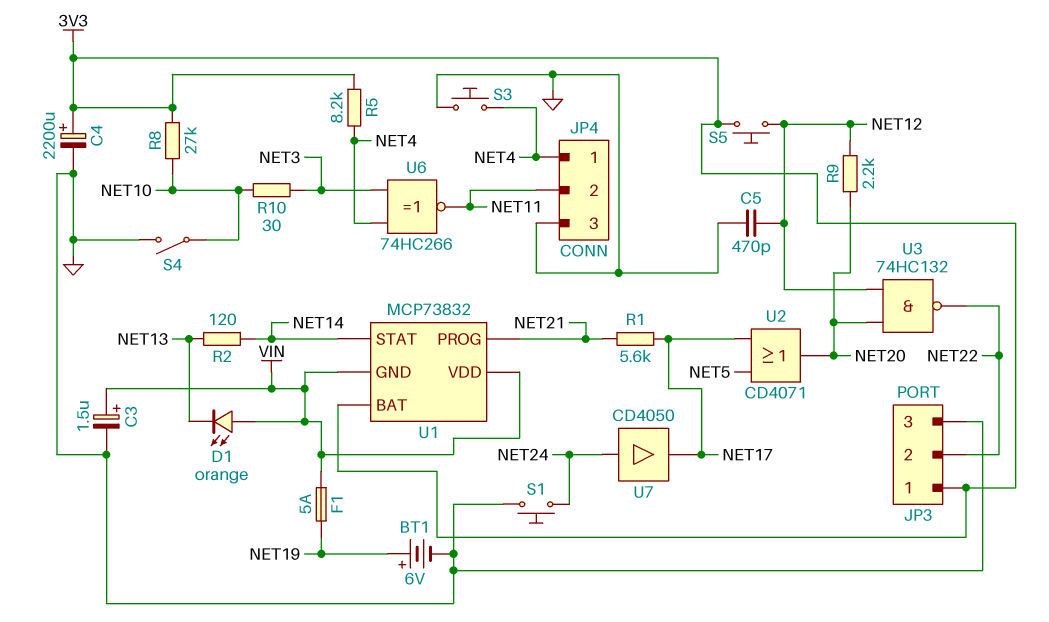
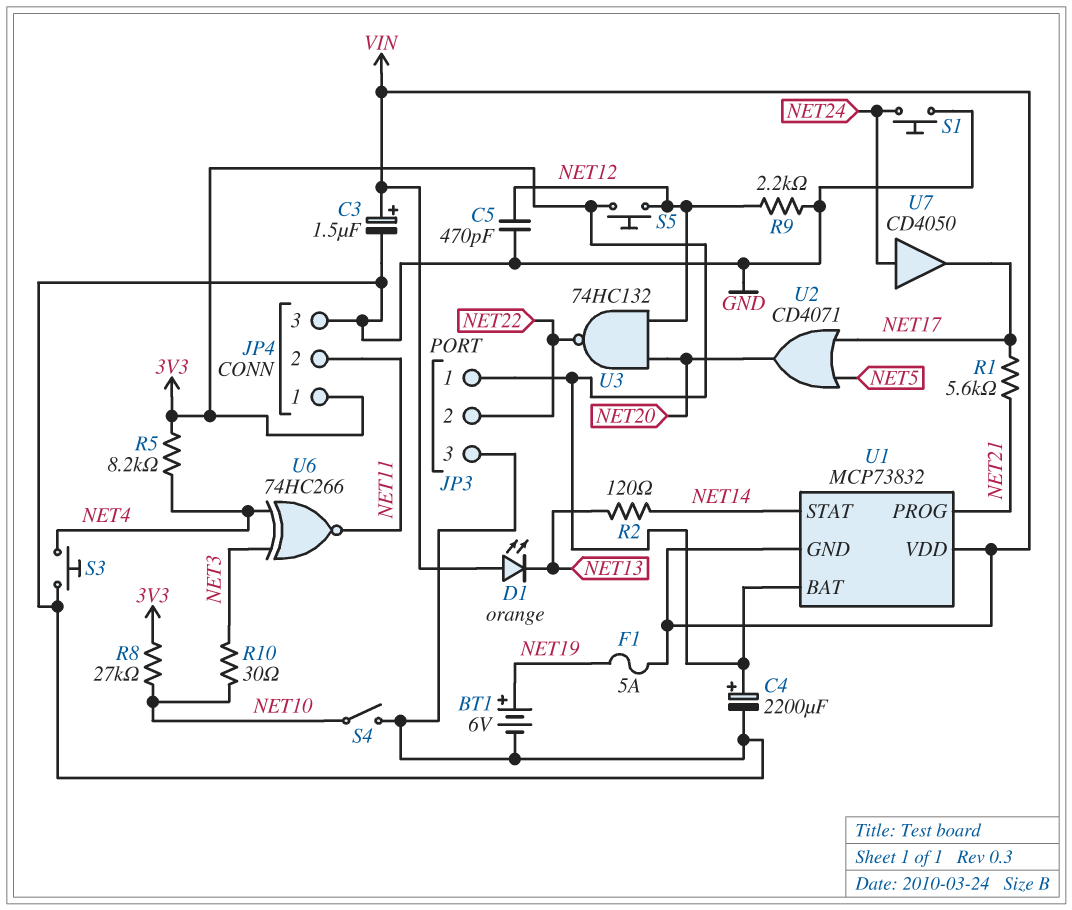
JP4 pin 1: NET4 -> 3V3
R9: 2.2k (NET12, NET20) -> 2.2k (GND, NET12)

